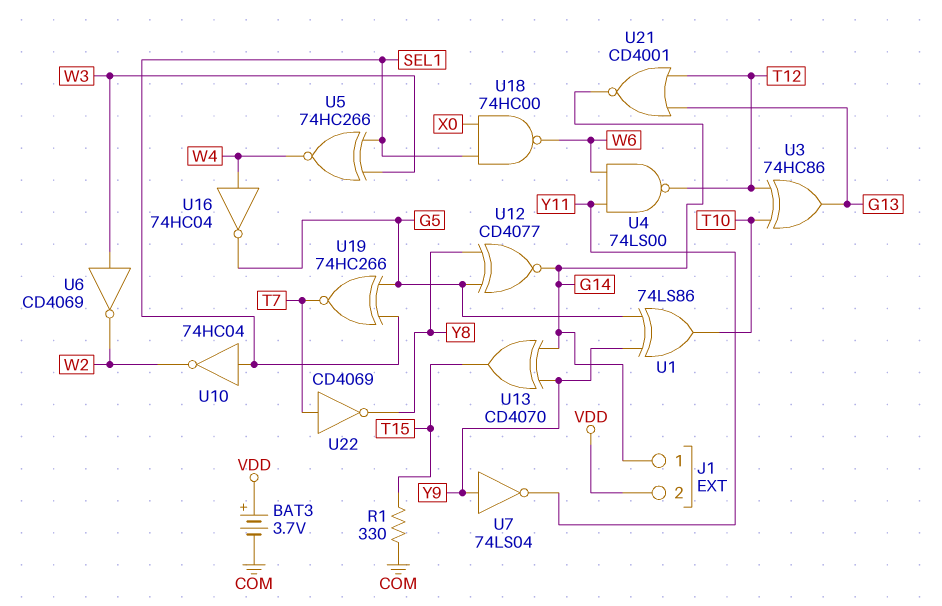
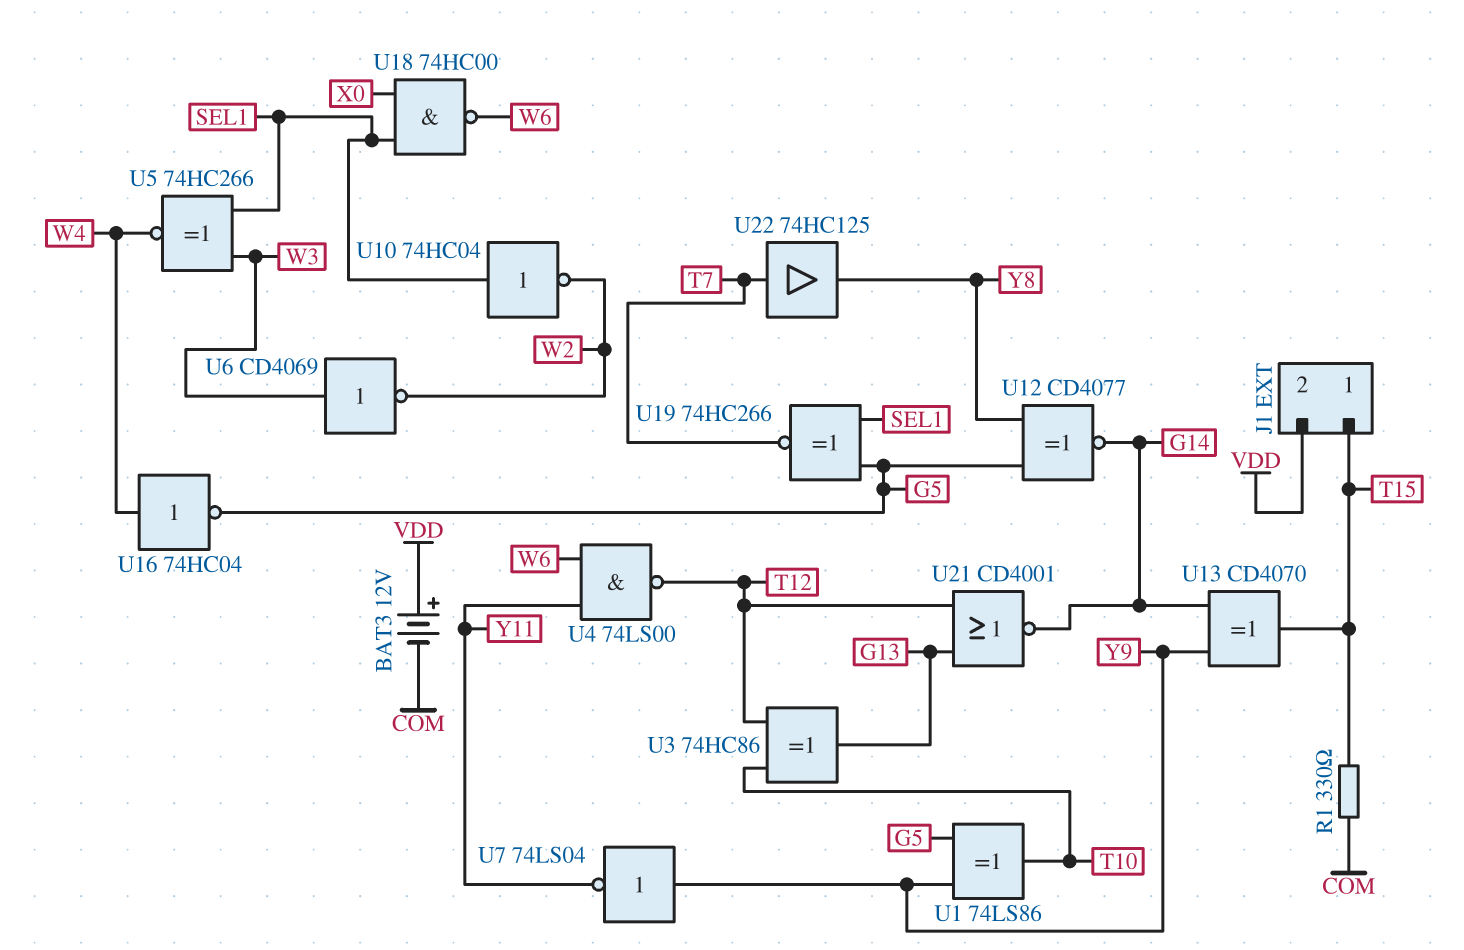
BAT3: 3.7V (plus VDD, minus COM) -> 12V (plus VDD, minus COM)
J1 pin 1: G14 -> T15
U22: NOT CD4069 (in T7, out Y8) -> buffer 74HC125 (in T7, out Y8)

